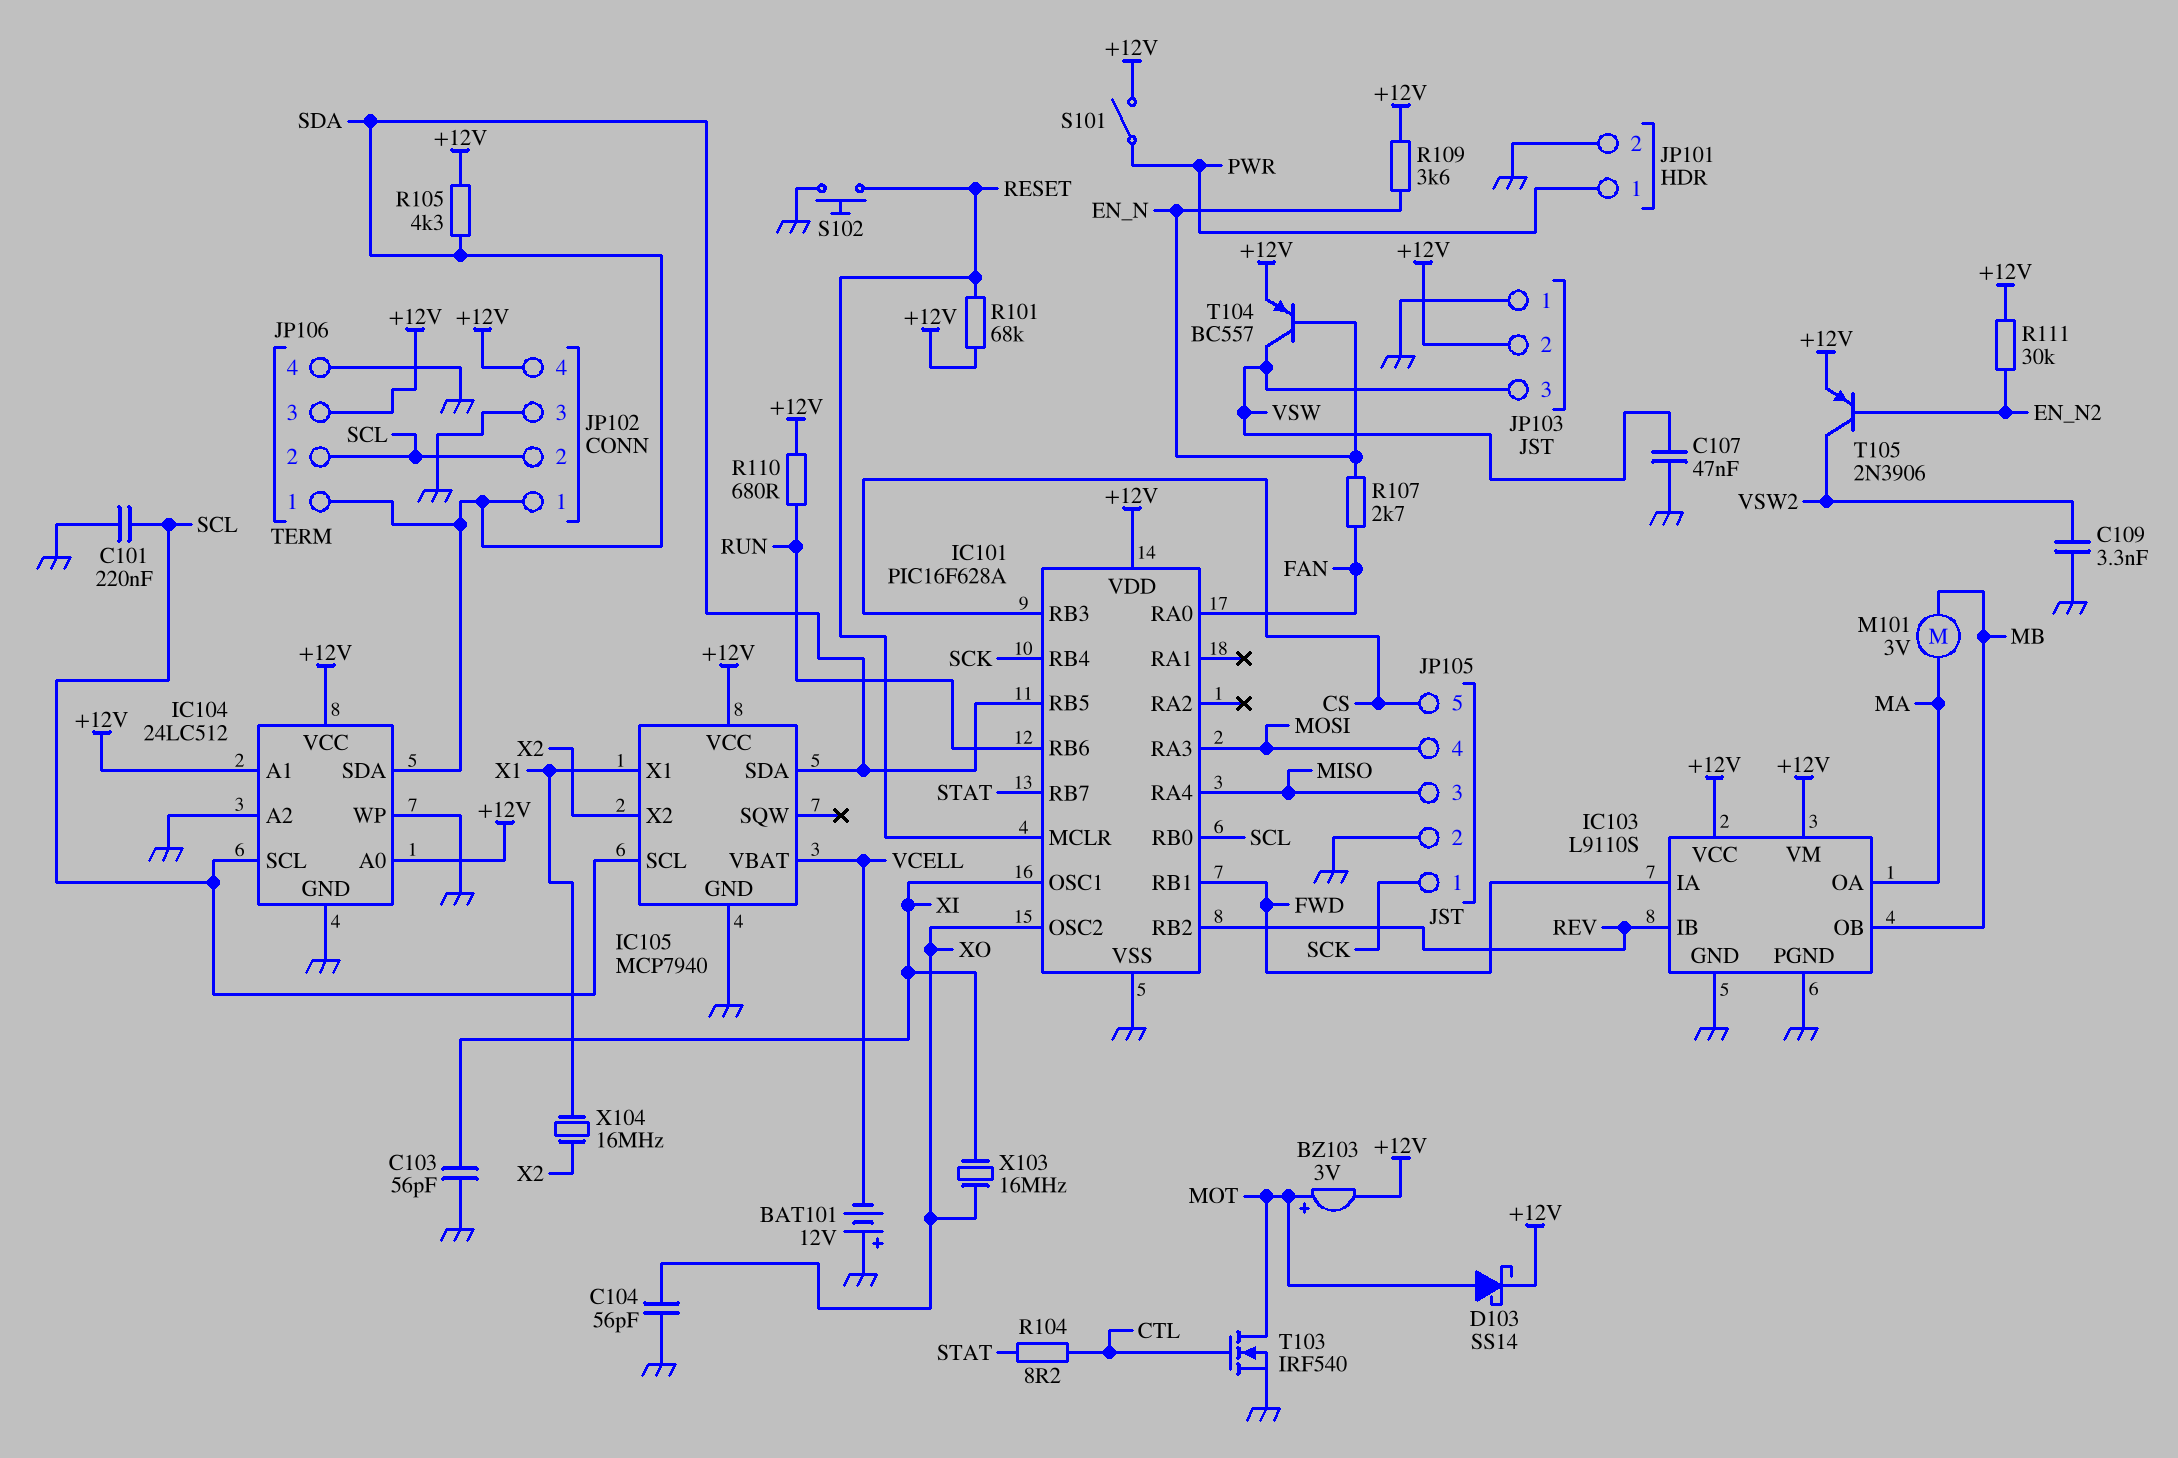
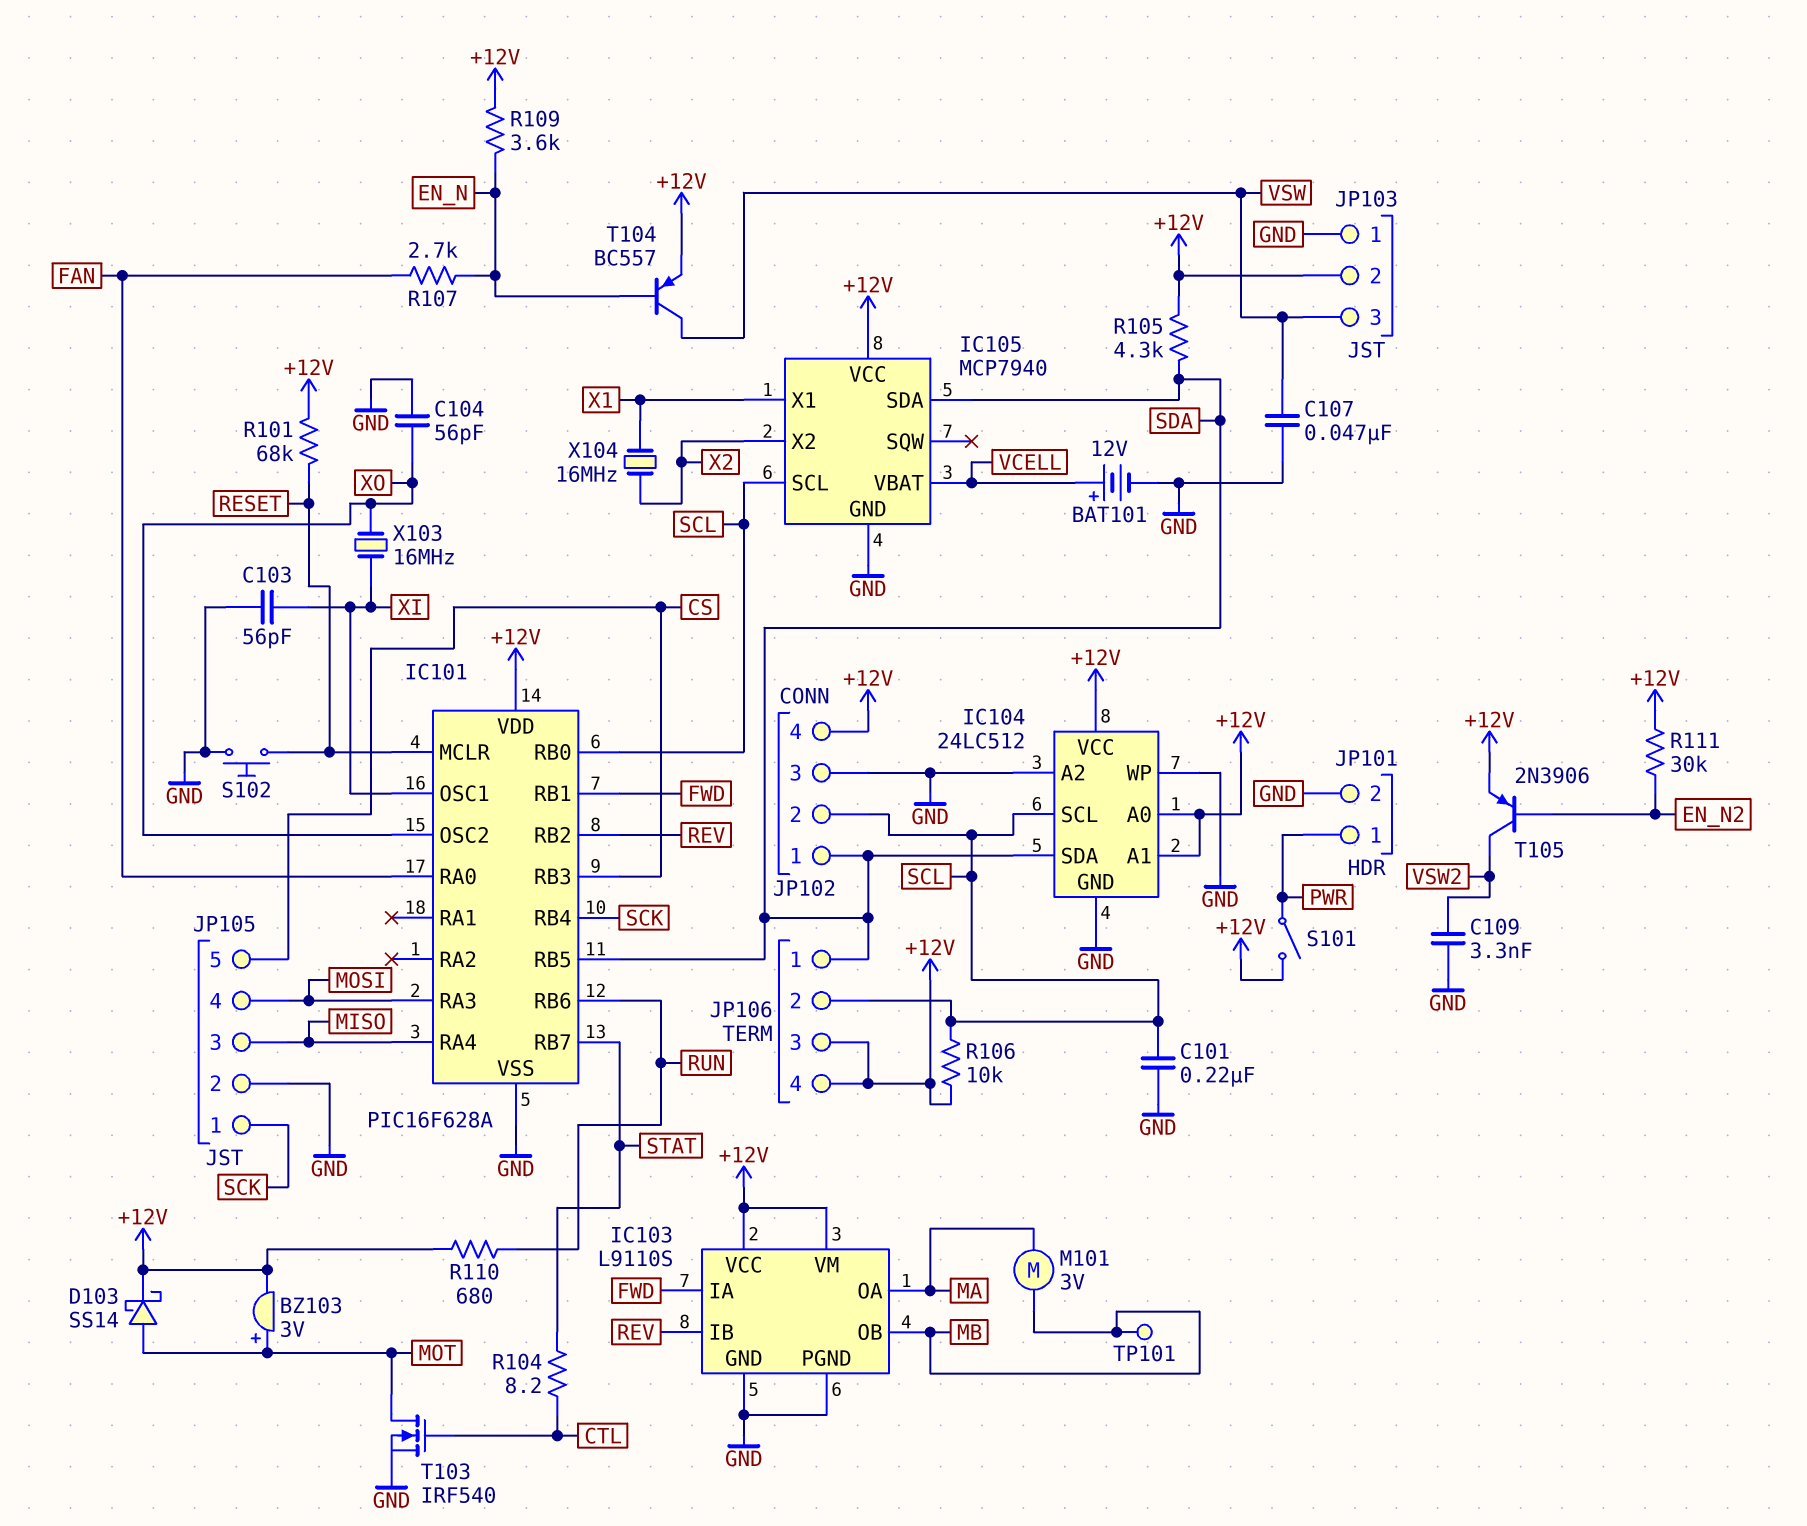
BAT101: 12V (plus GND, minus VCELL) -> 12V (plus VCELL, minus GND)
JP106 pin 4: GND -> +12V
R106: none -> 10k (+12V, SCL)
TP101: none -> test point (MB)

